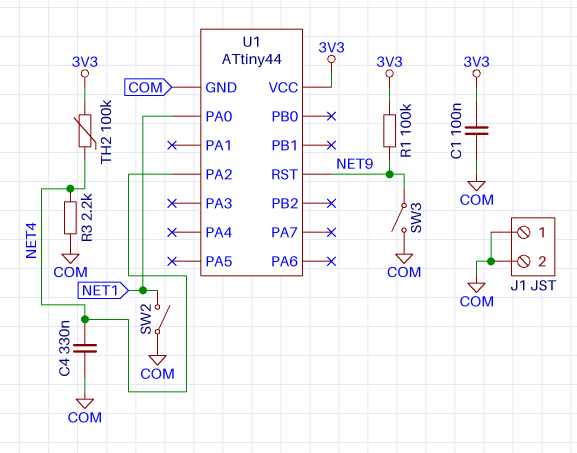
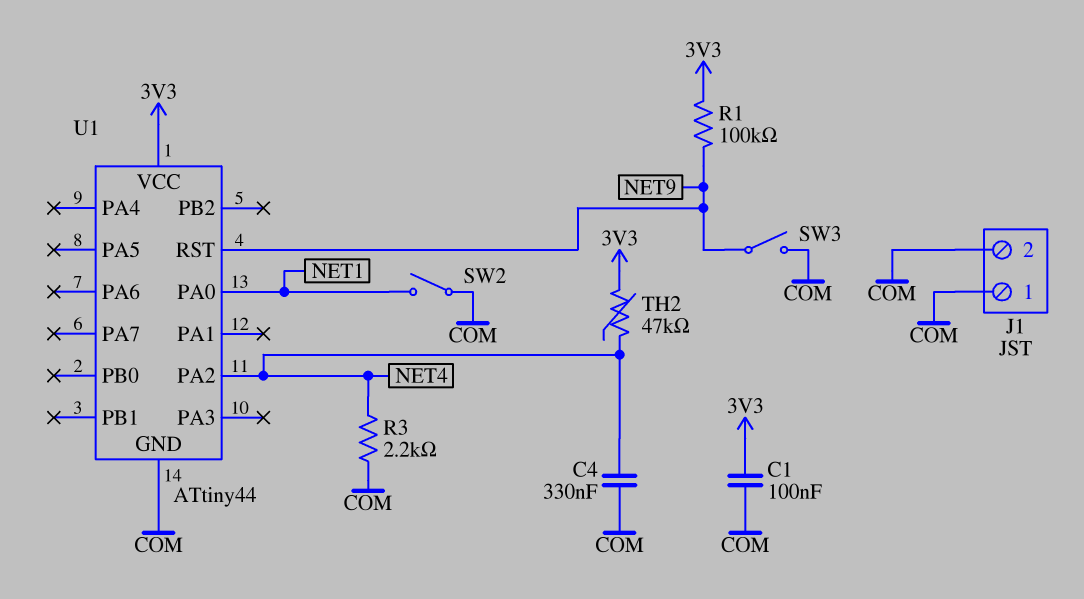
TH2: 100k (3V3, NET4) -> 47k (3V3, NET4)

